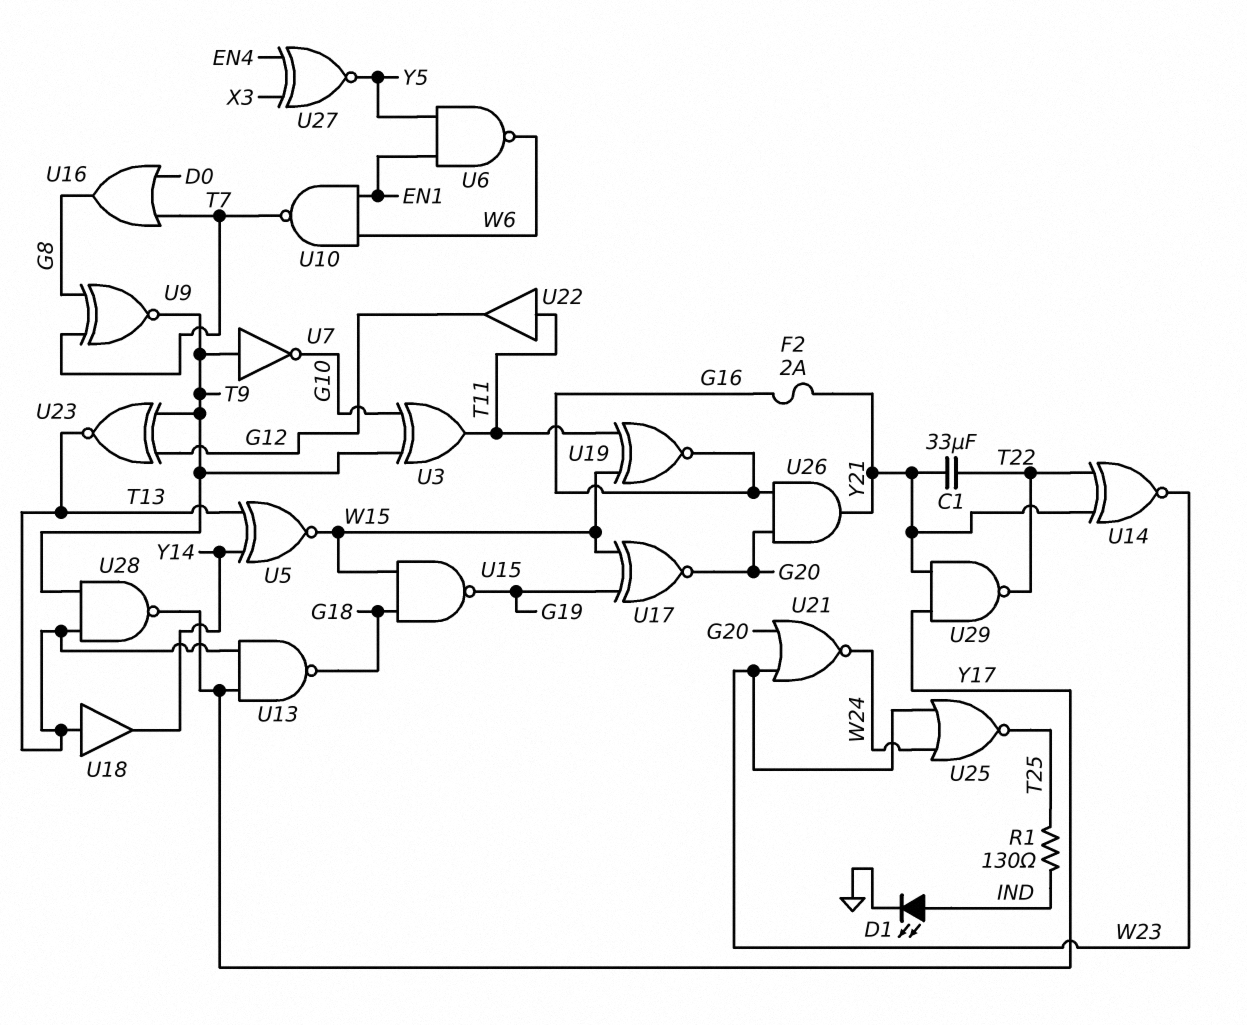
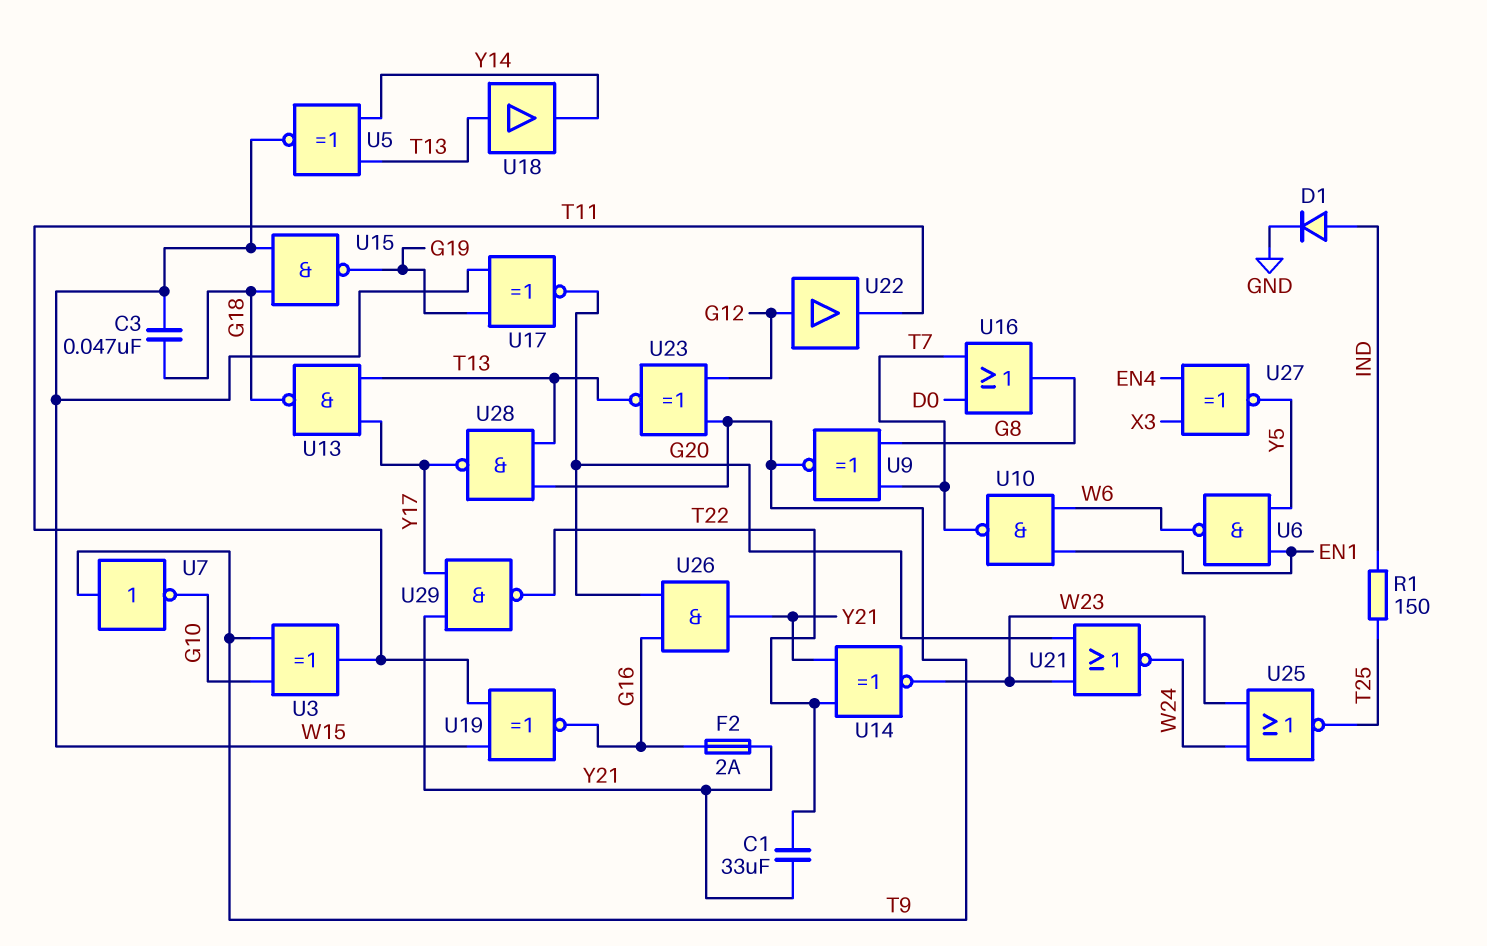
C3: none -> 47nF (G18, W15)
D1: LED (A IND, K GND) -> diode (A IND, K GND)
R1: 130 (IND, T25) -> 150 (IND, T25)
U22: buffer (in T11, out G12) -> buffer (in G12, out T11)

